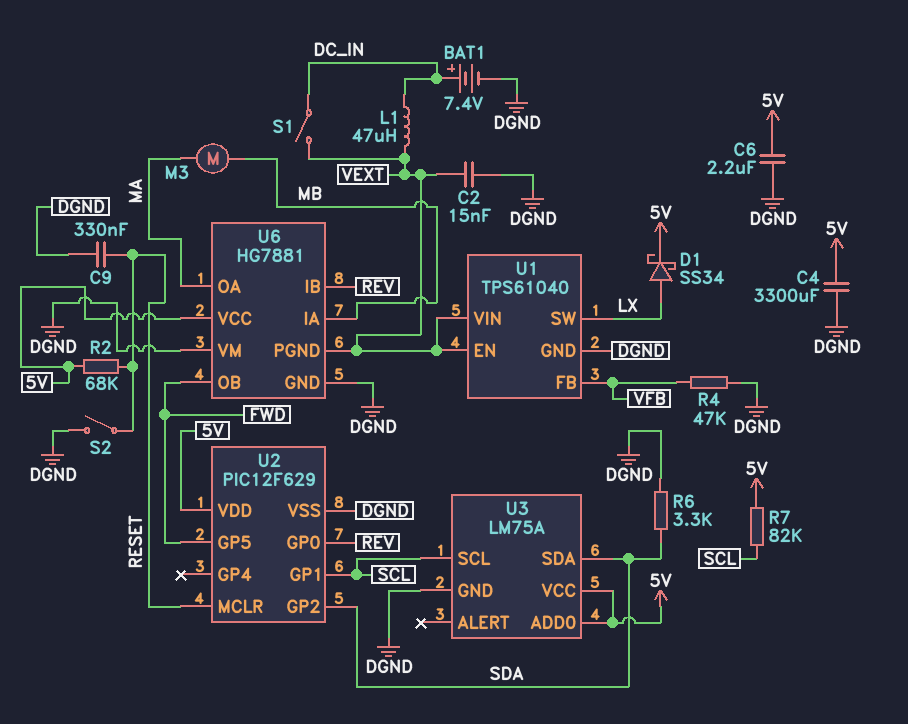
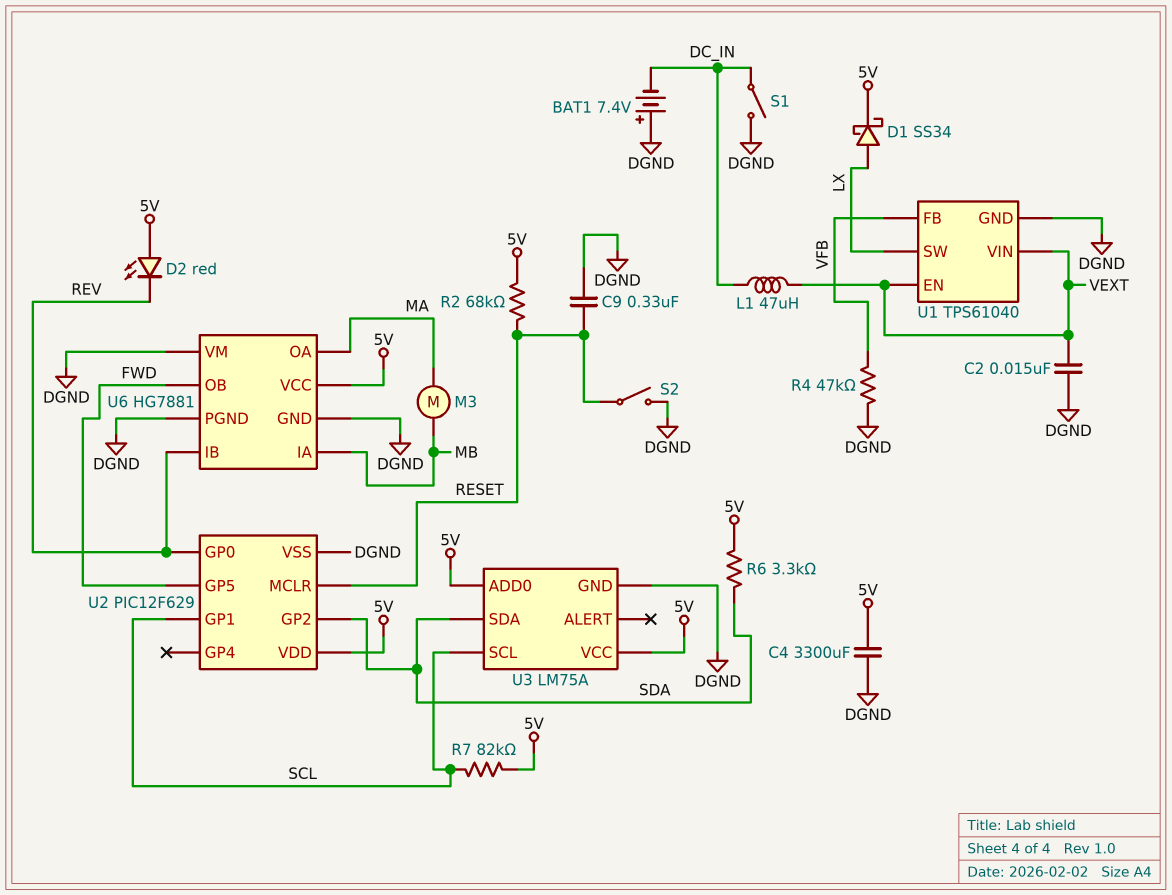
BAT1: 7.4V (plus DC_IN, minus DGND) -> 7.4V (plus DGND, minus DC_IN)
C6: 2.2uF (5V, DGND) -> none
D2: none -> LED red (A 5V, K REV)
R6: 3.3k (DGND, SDA) -> 3.3k (5V, SDA)
S1: switch (DC_IN, VEXT) -> switch (DC_IN, DGND)
U6 pin PGND: VEXT -> DGND

